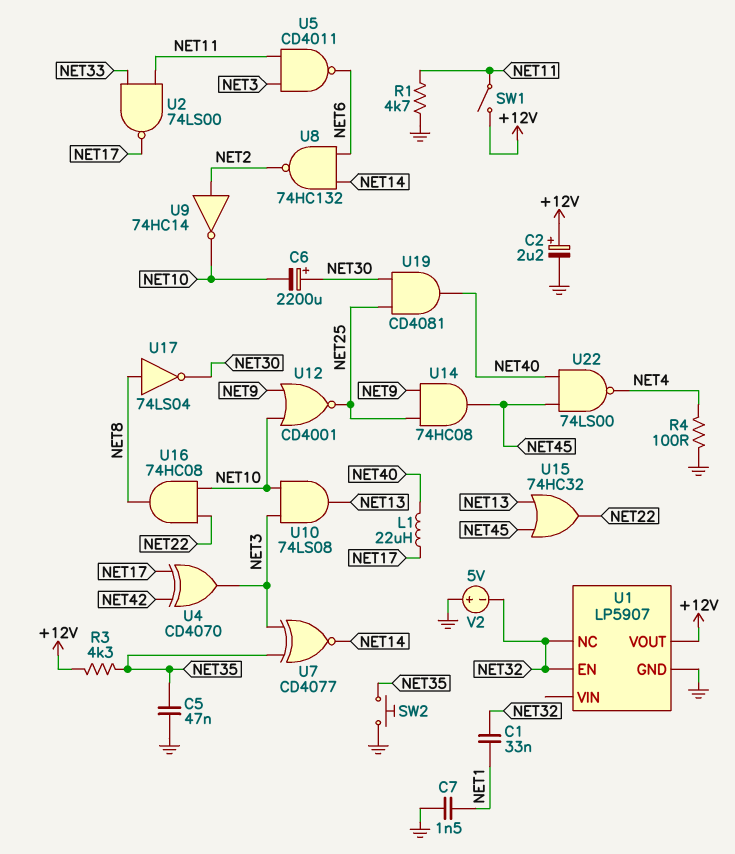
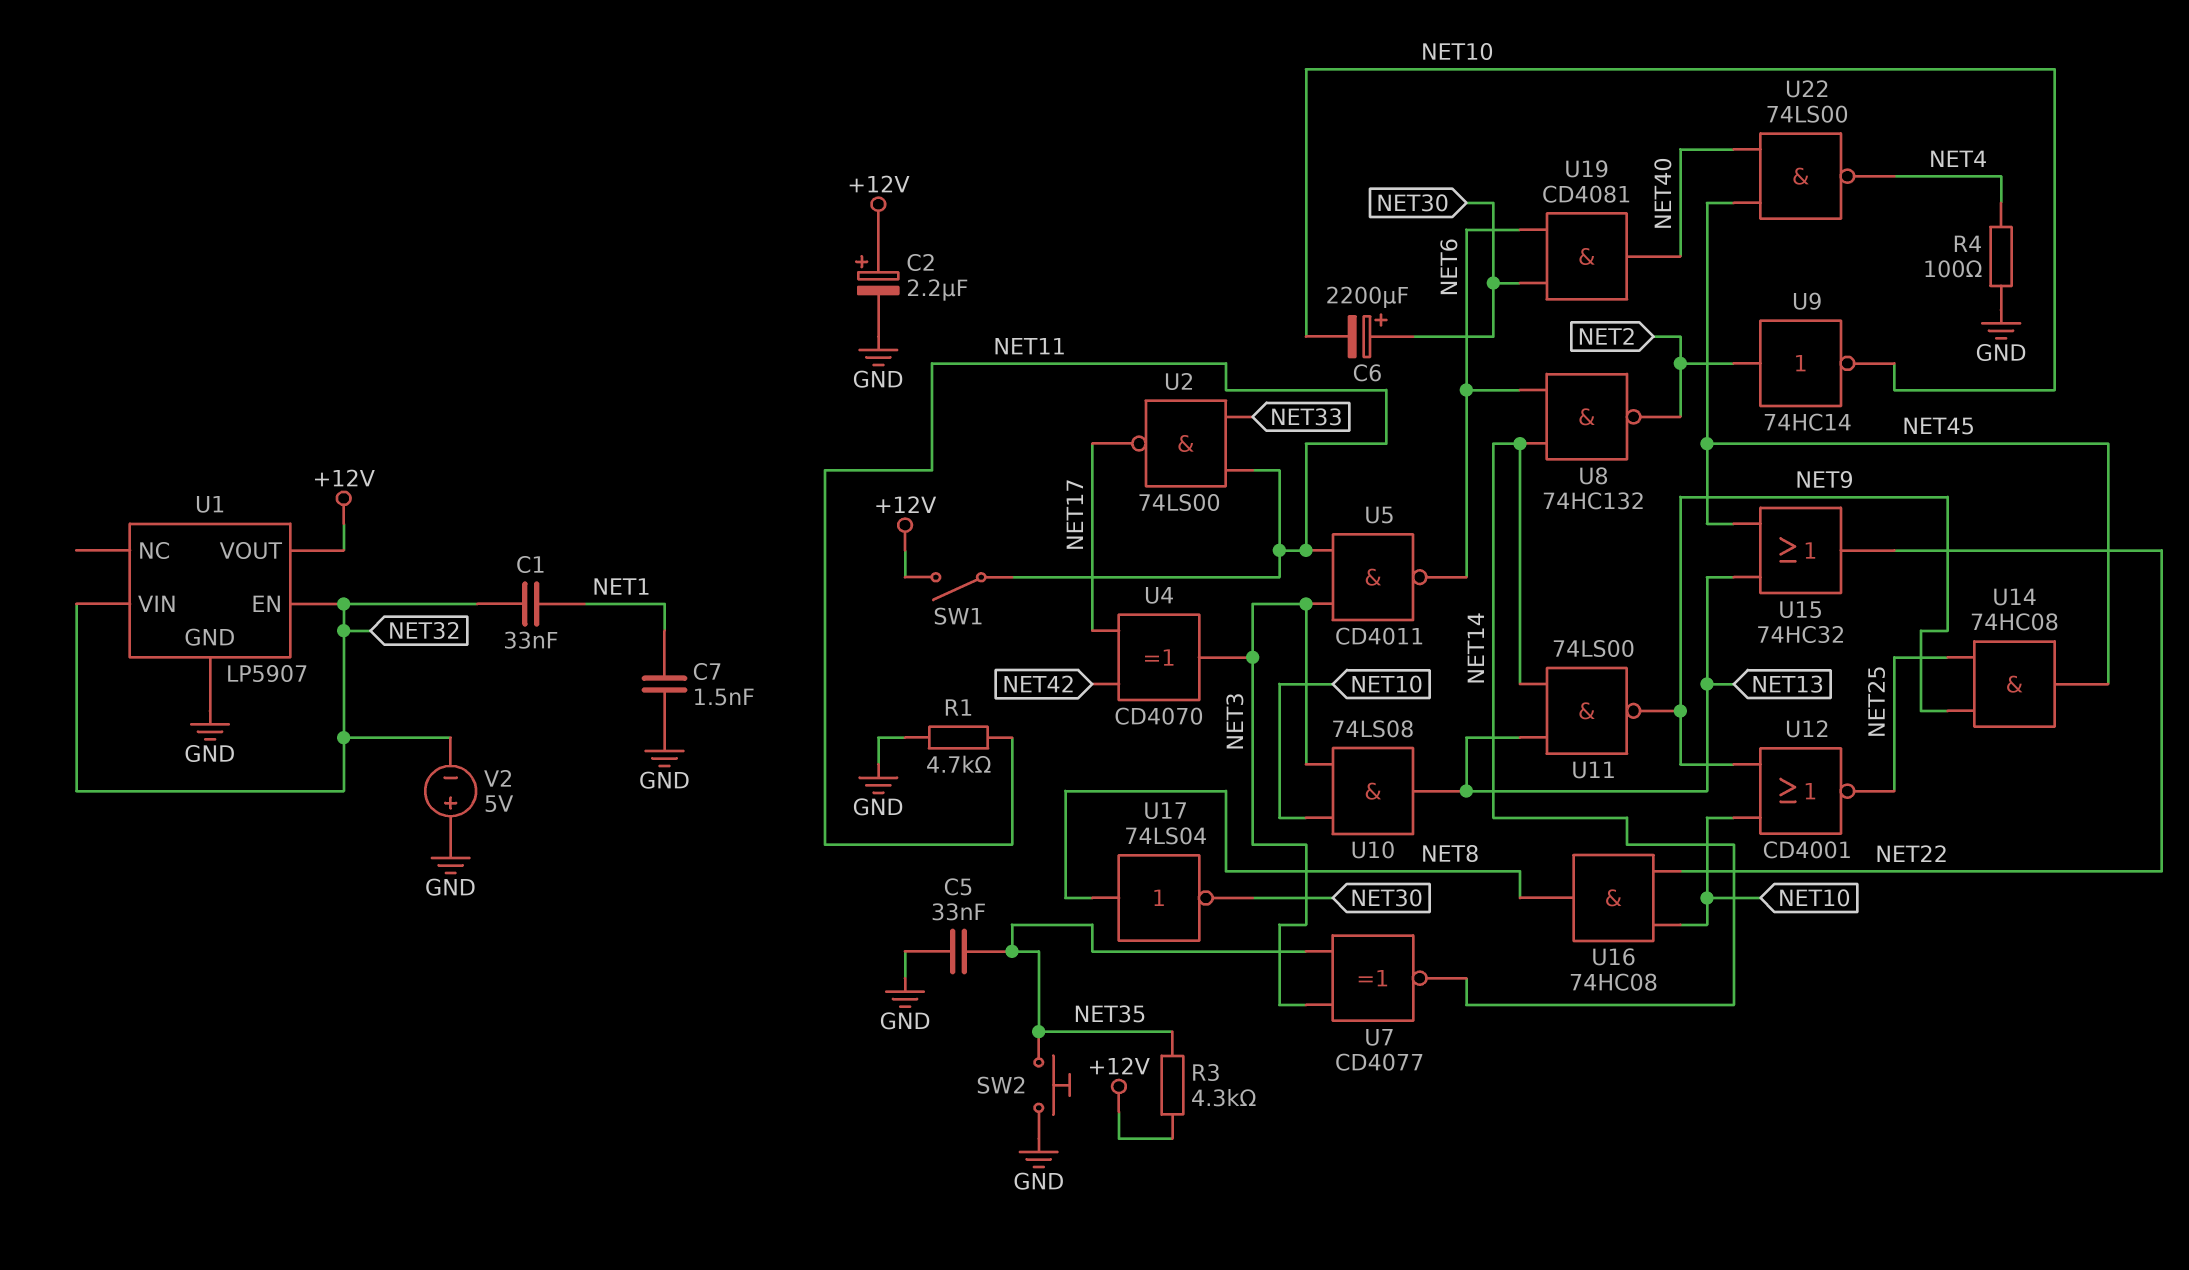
C5: 47nF (GND, NET35) -> 33nF (GND, NET35)
L1: 22uH (NET17, NET40) -> none
U1 pin NC: NET32 -> none
U1 pin VIN: none -> NET32
U11: none -> NAND 74LS00 (in NET13, in NET14, out NET9)
U19: AND CD4081 (in NET25, in NET30, out NET40) -> AND CD4081 (in NET6, in NET30, out NET40)

